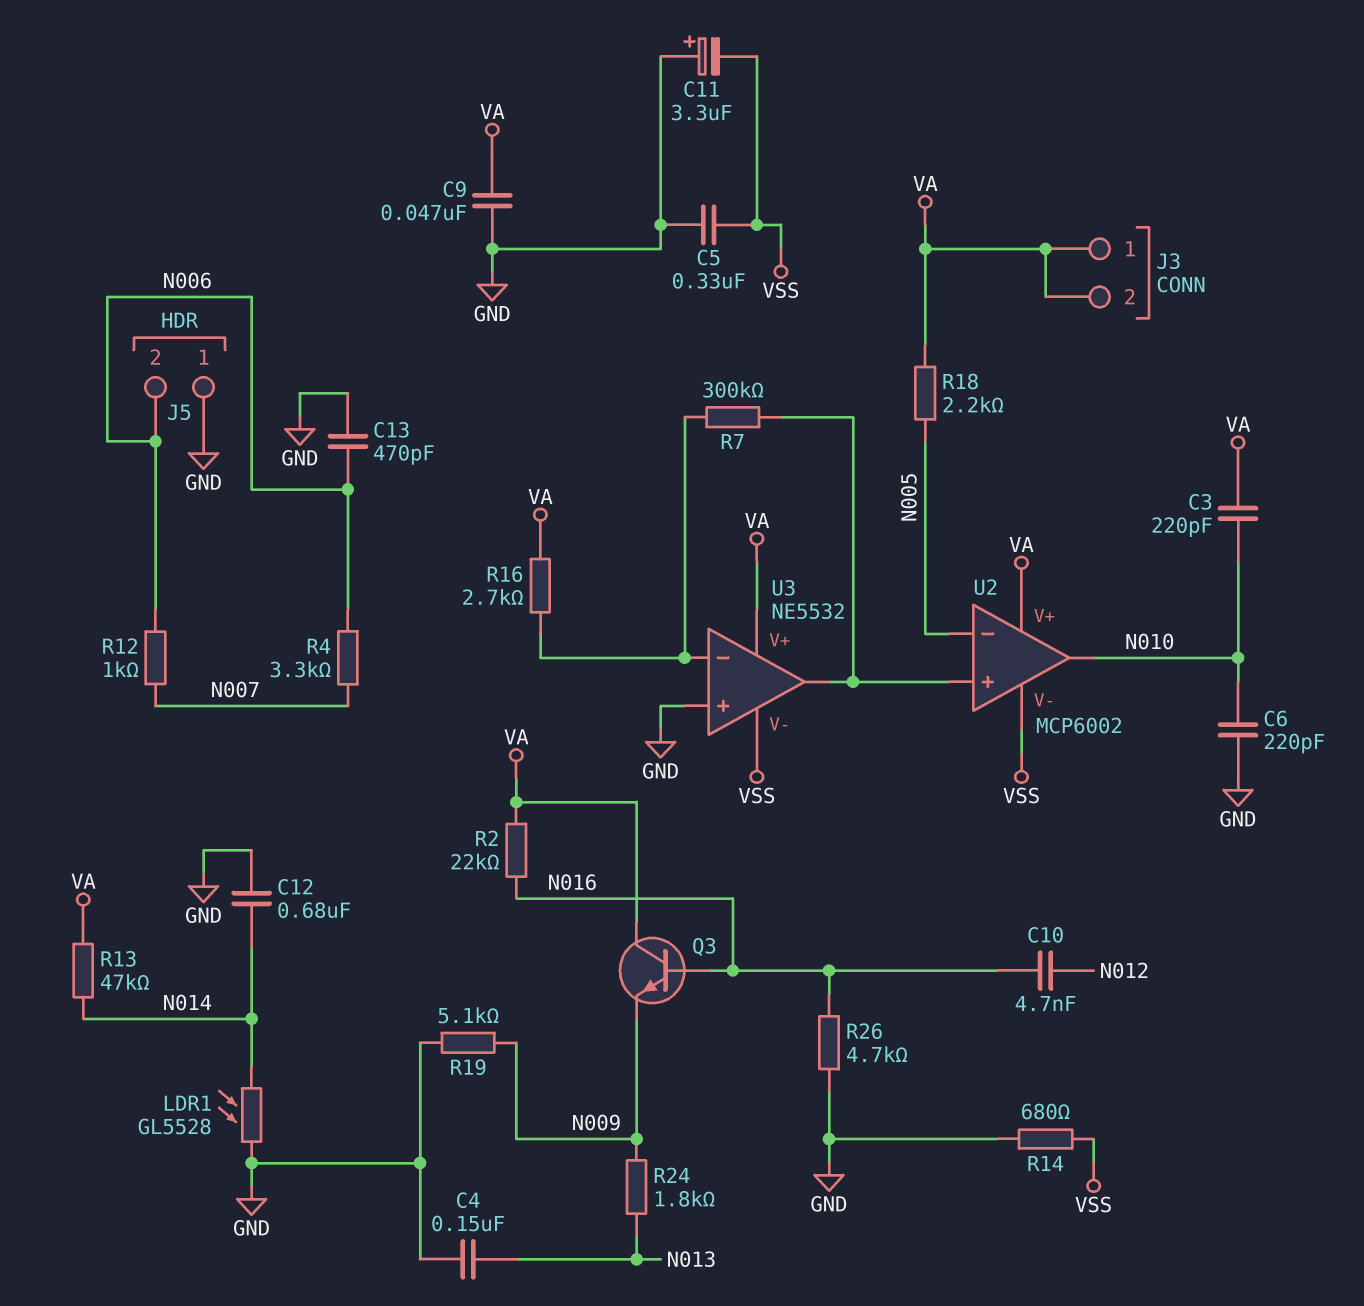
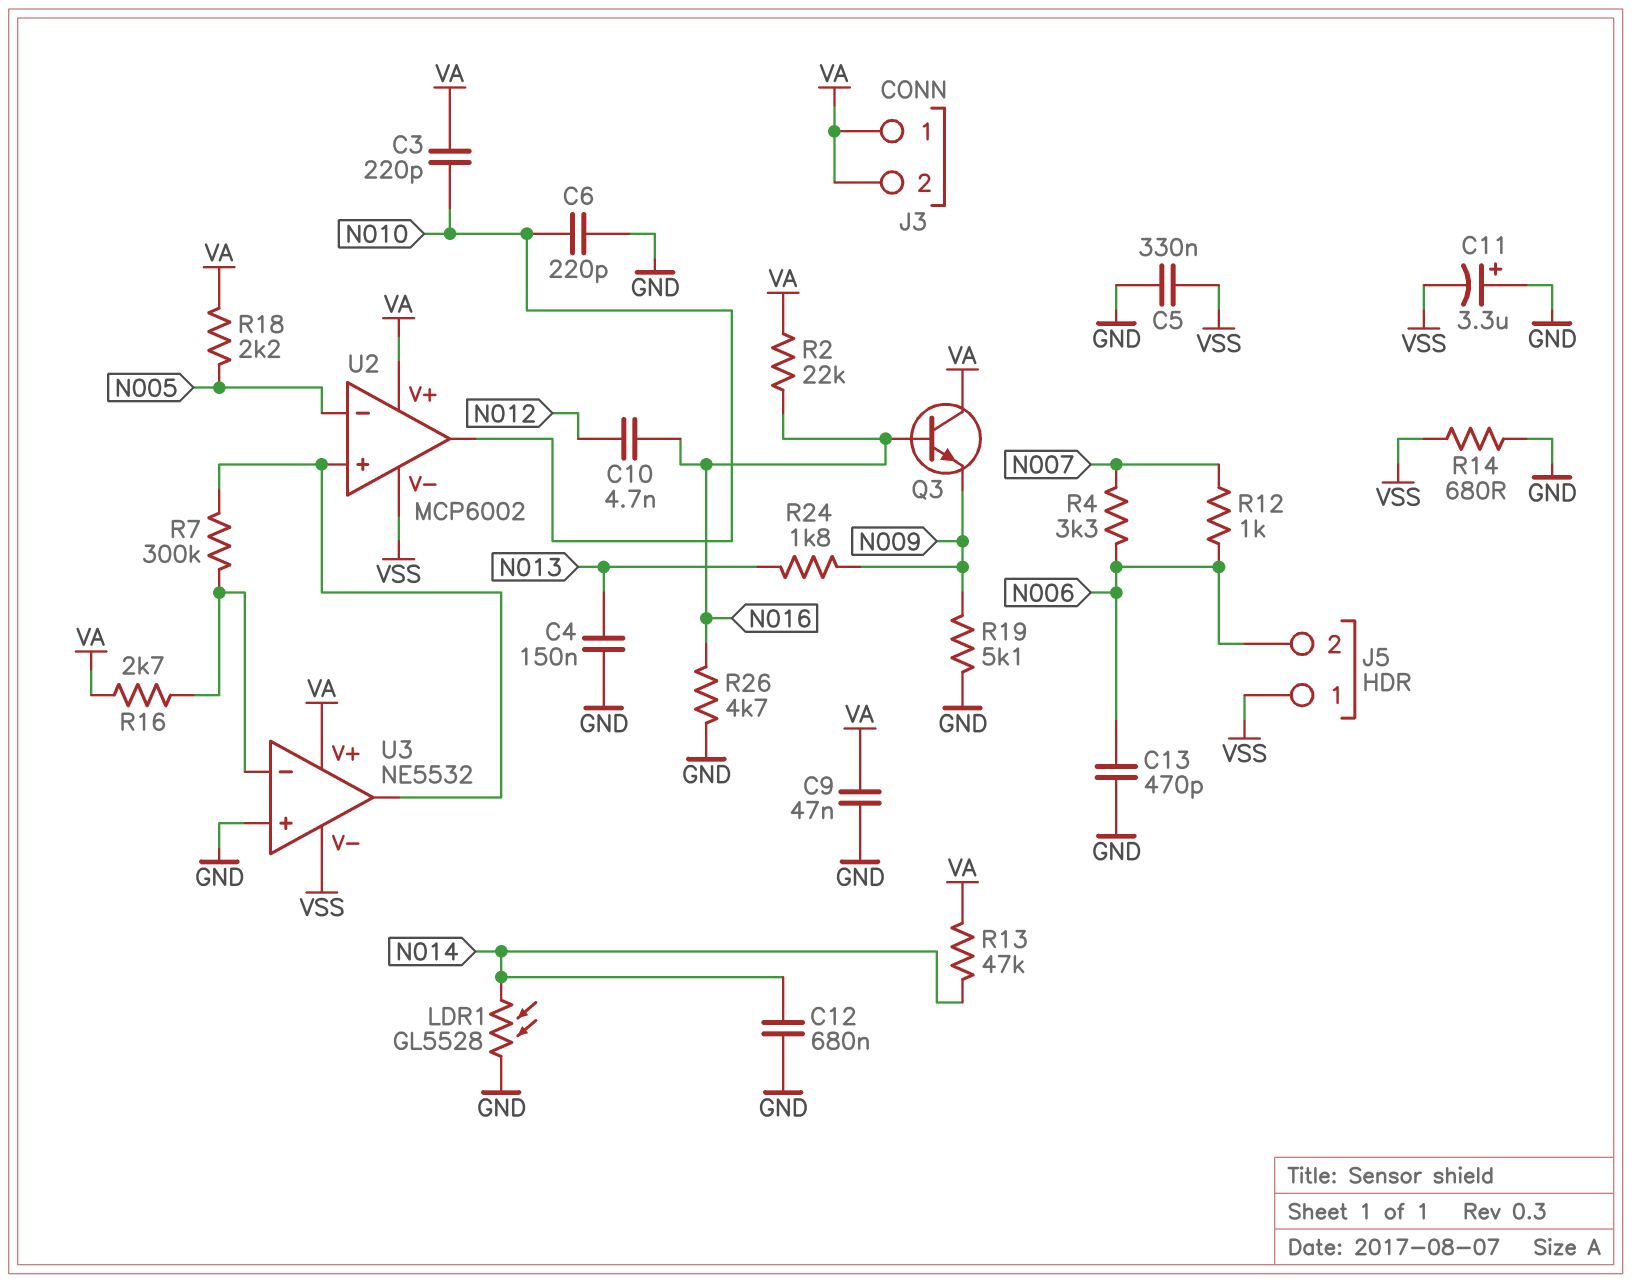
J5 pin 1: GND -> VSS

